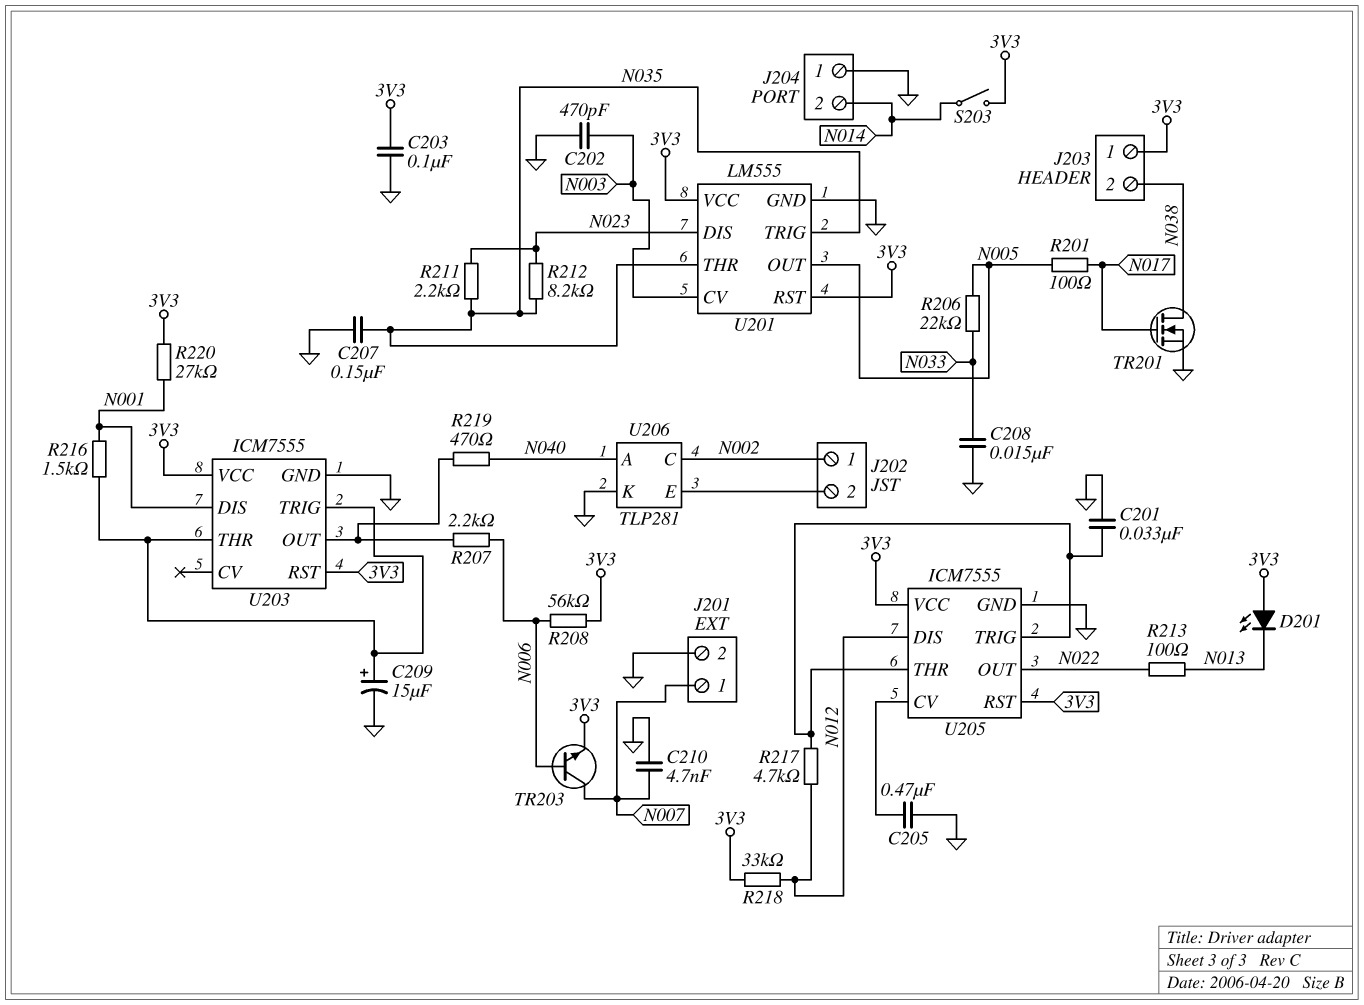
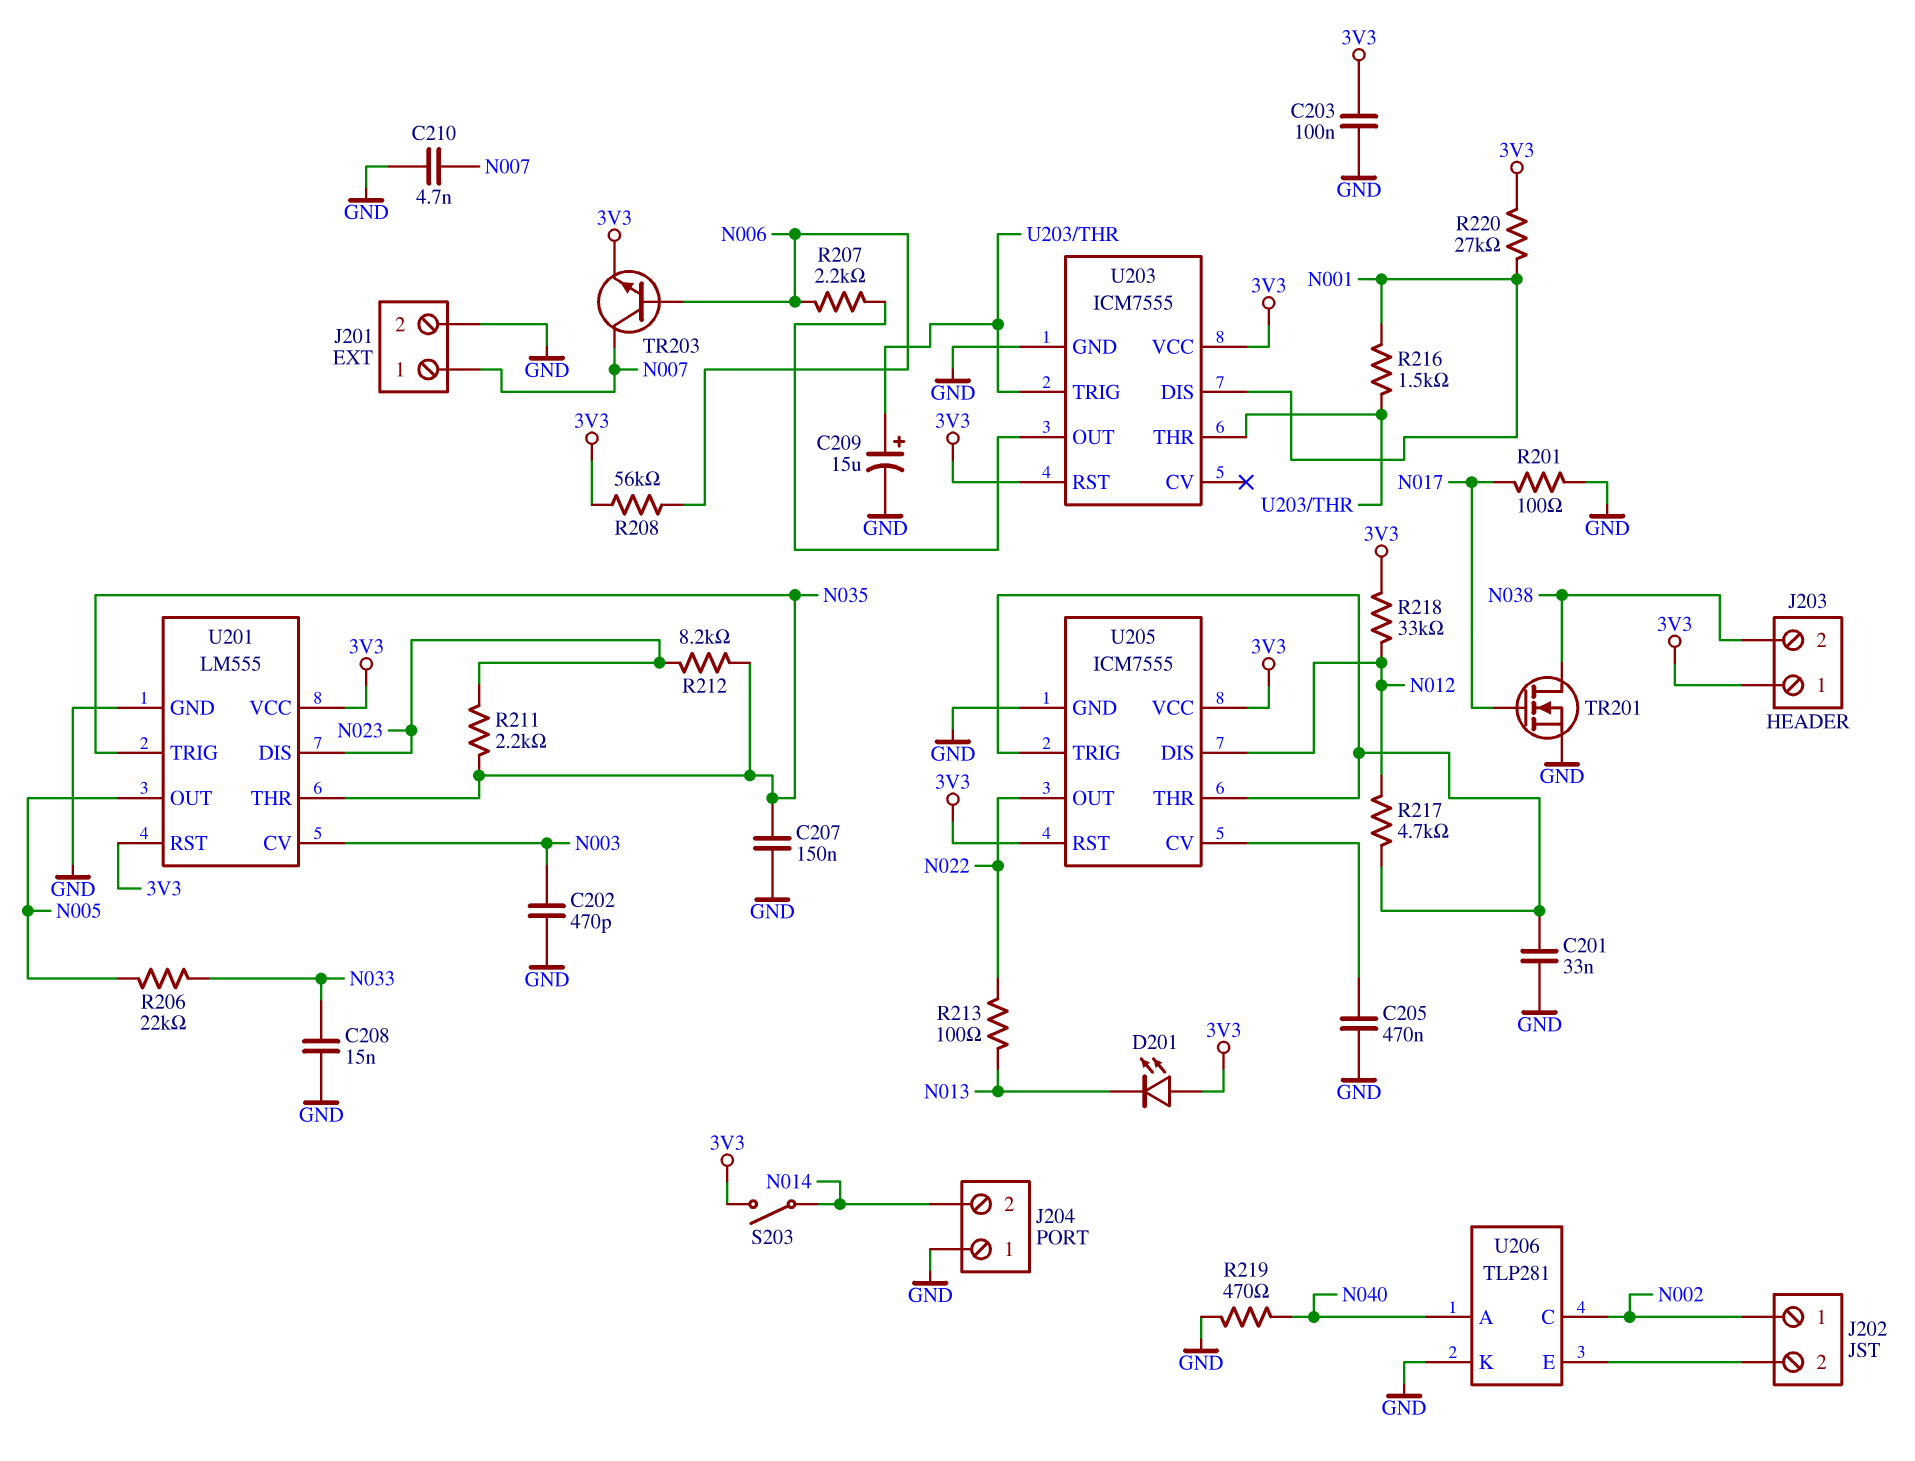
R201: 100 (N005, N017) -> 100 (GND, N017)
R219: 470 (N040, U203/OUT) -> 470 (GND, N040)

